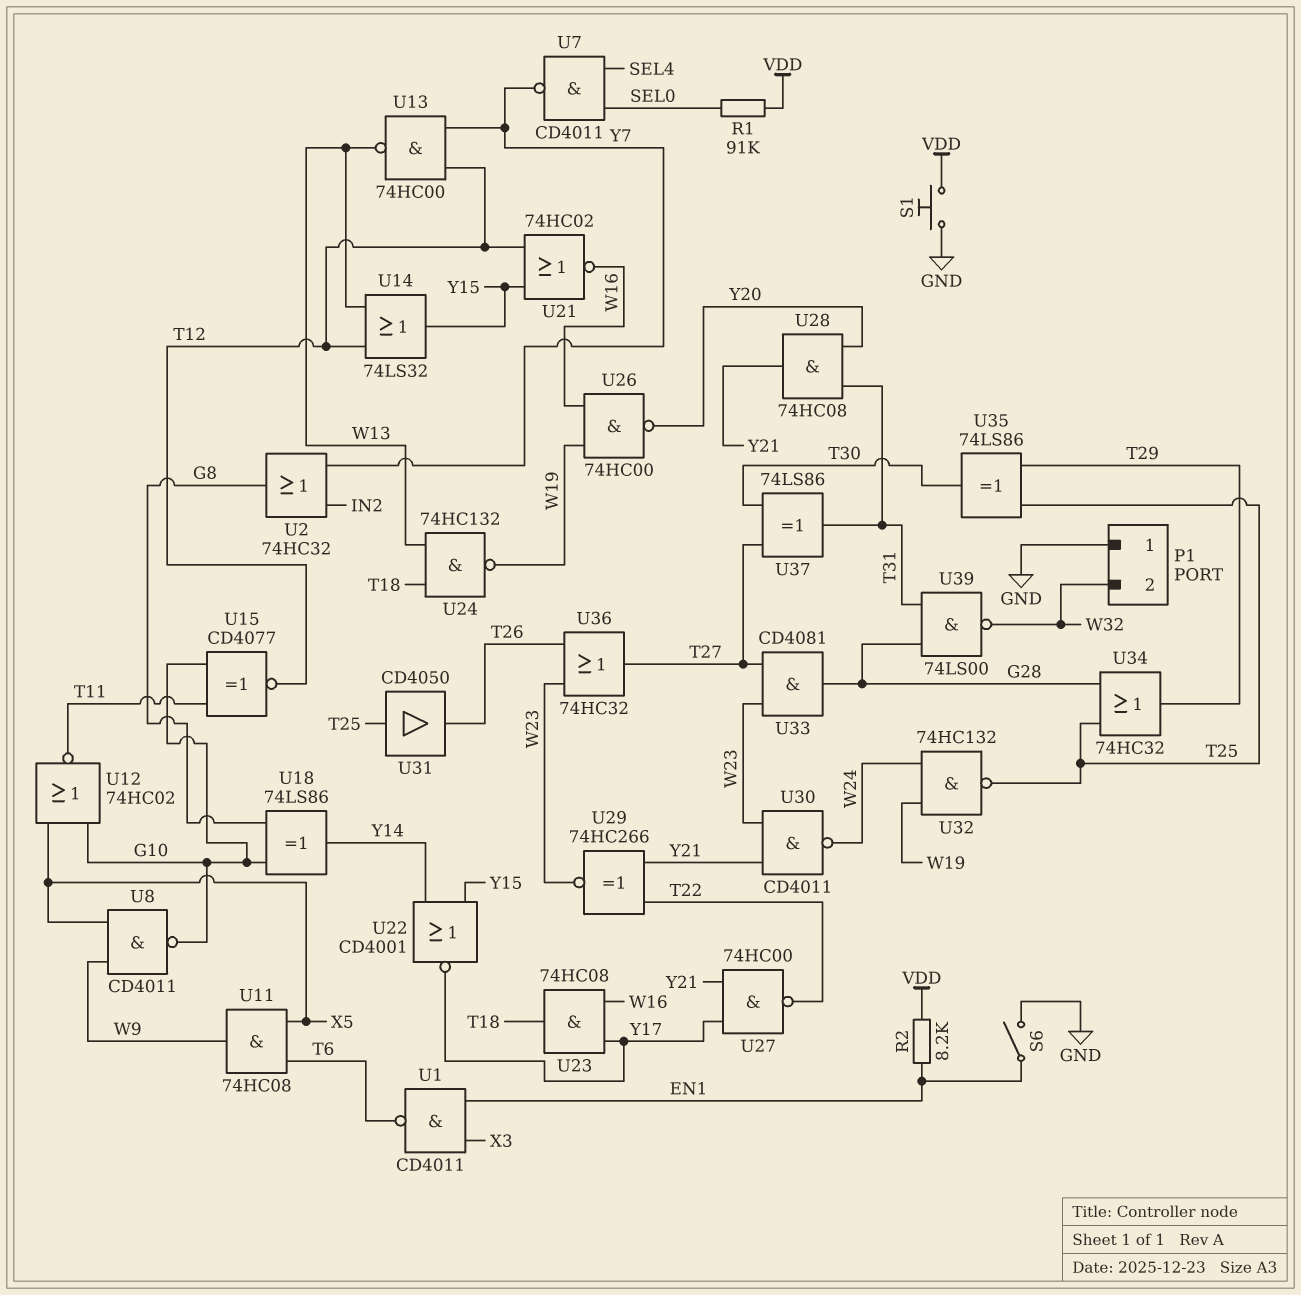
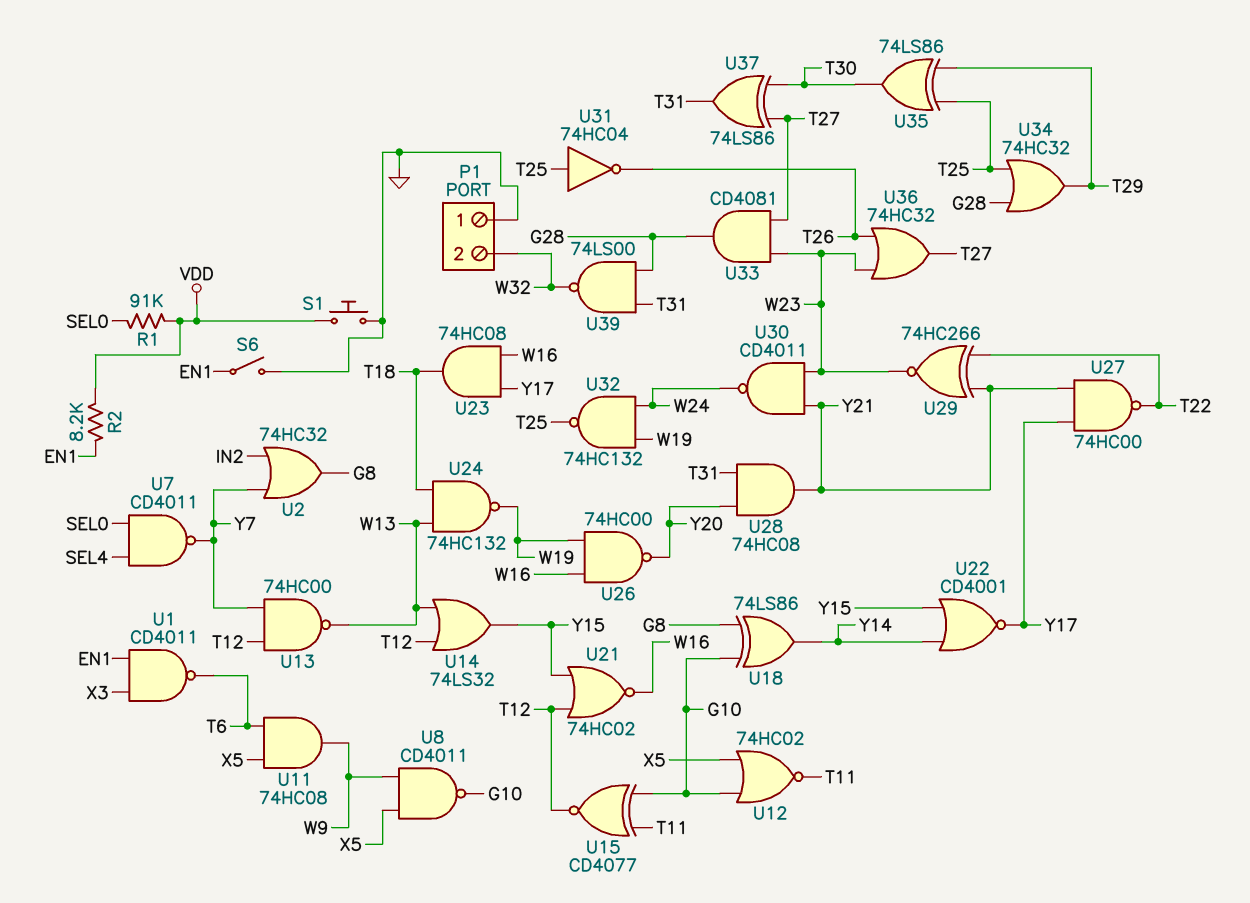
U31: buffer CD4050 (in T25, out T26) -> NOT 74HC04 (in T25, out T26)

